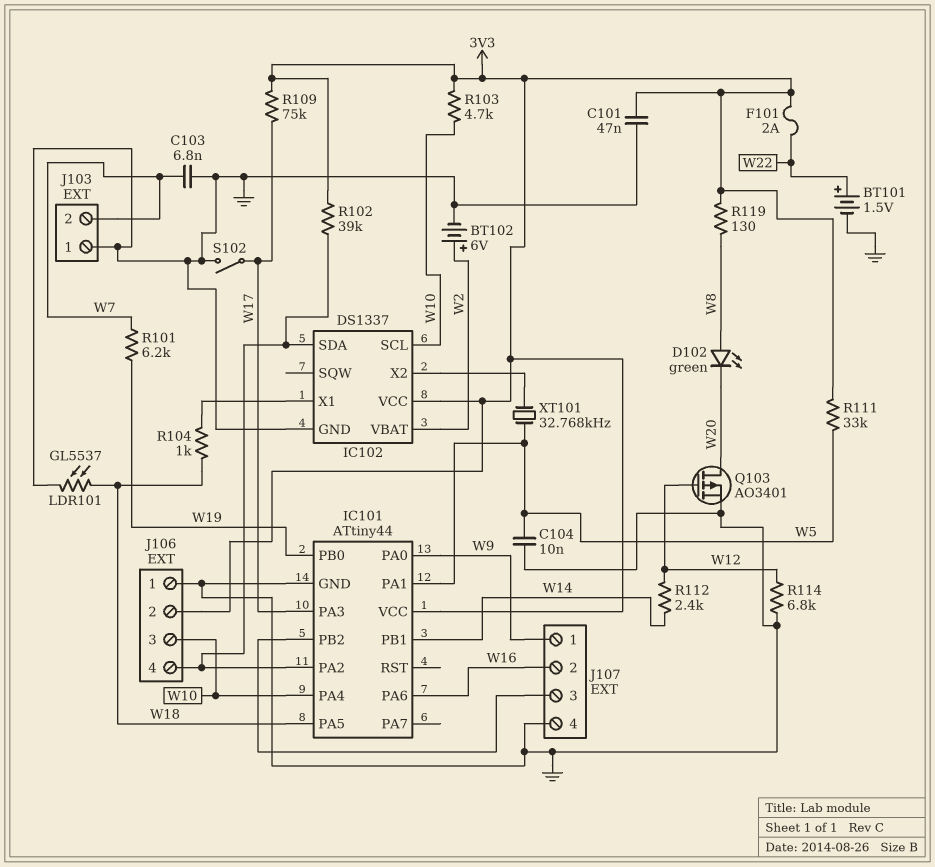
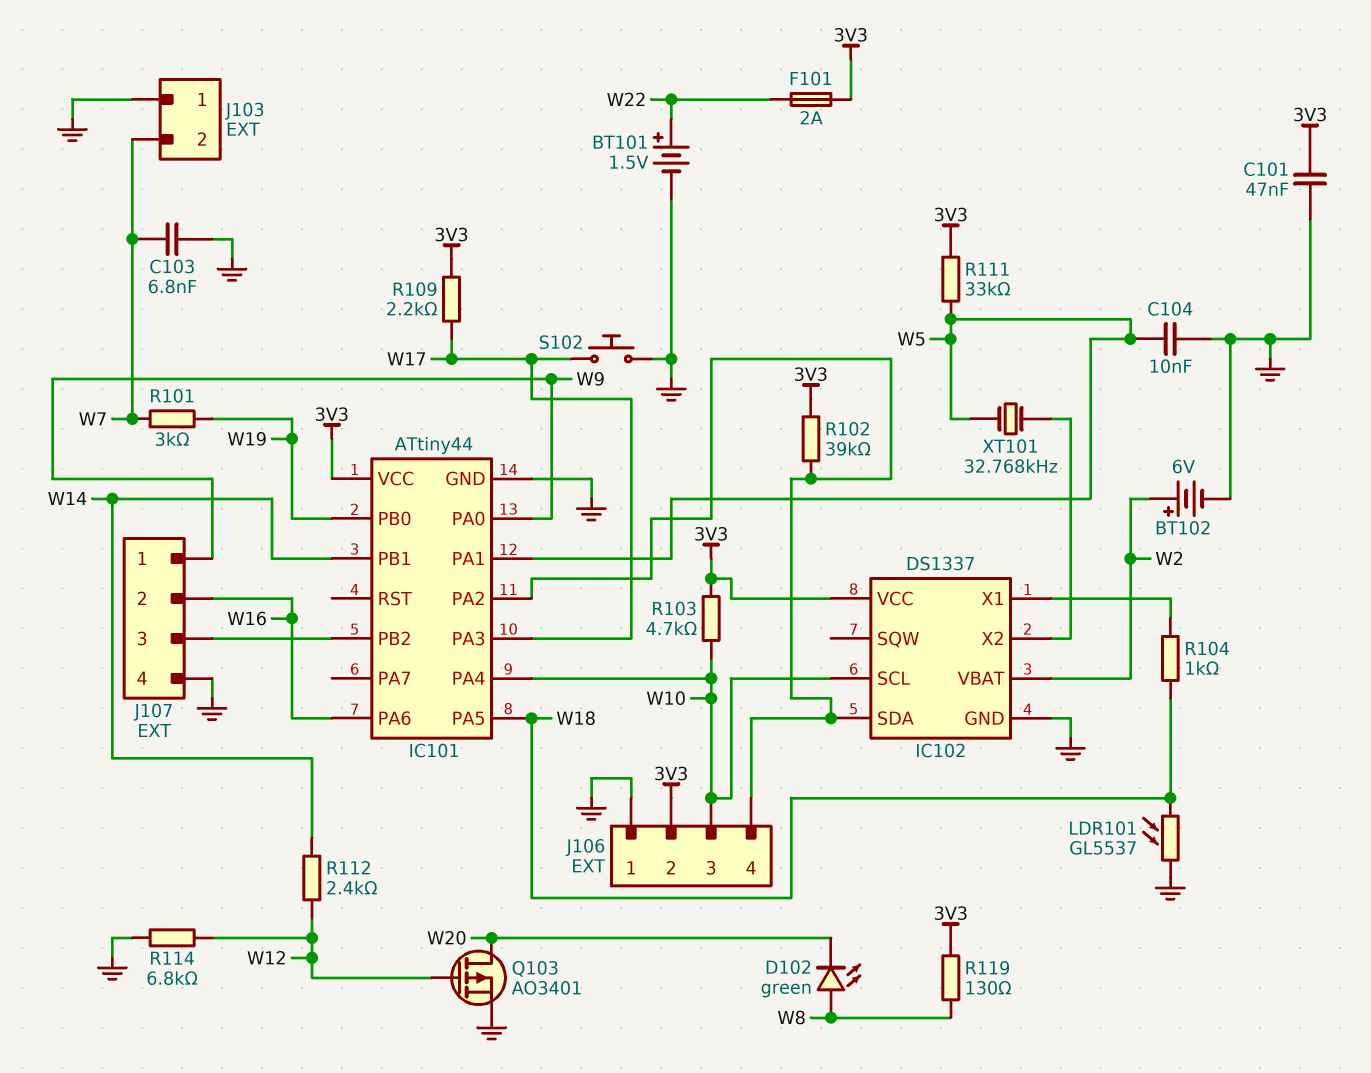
R101: 6.2k (W7, W19) -> 3k (W7, W19)
R109: 75k (3V3, W17) -> 2.2k (3V3, W17)
S102: switch (GND, W17) -> button (GND, W17)

